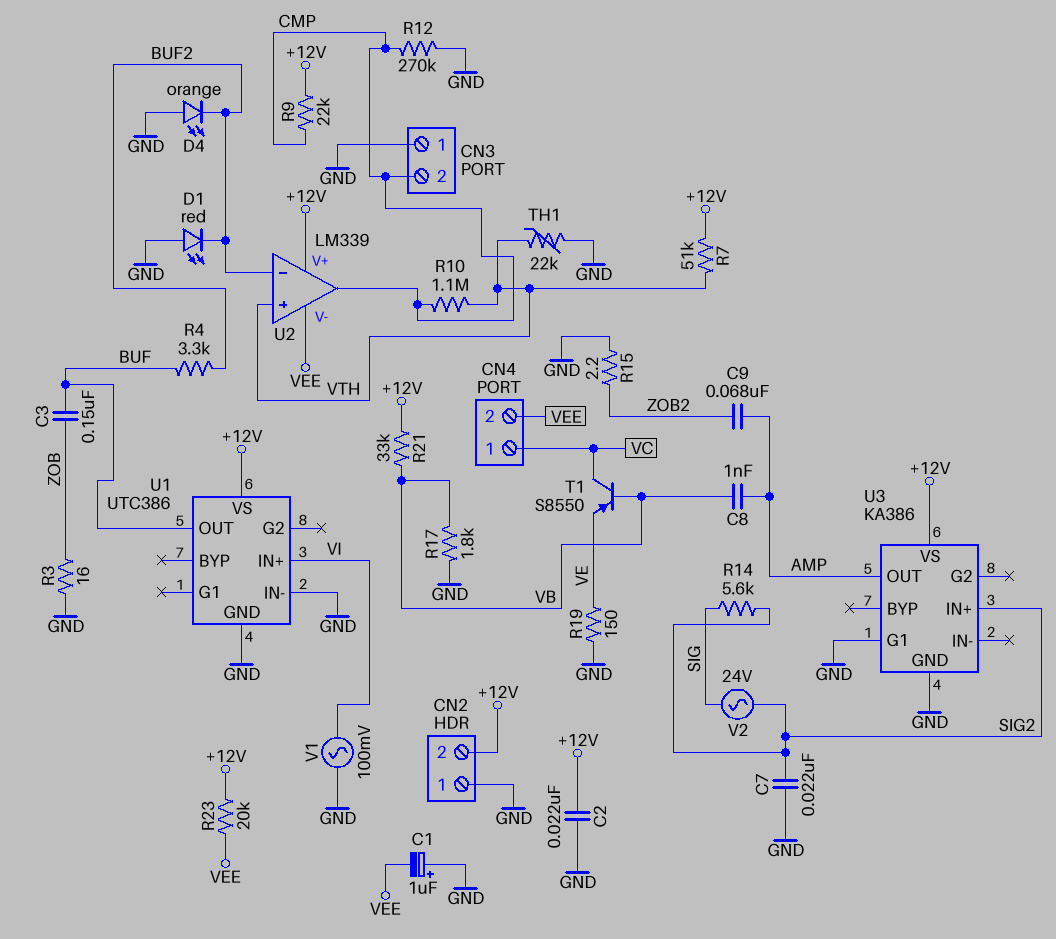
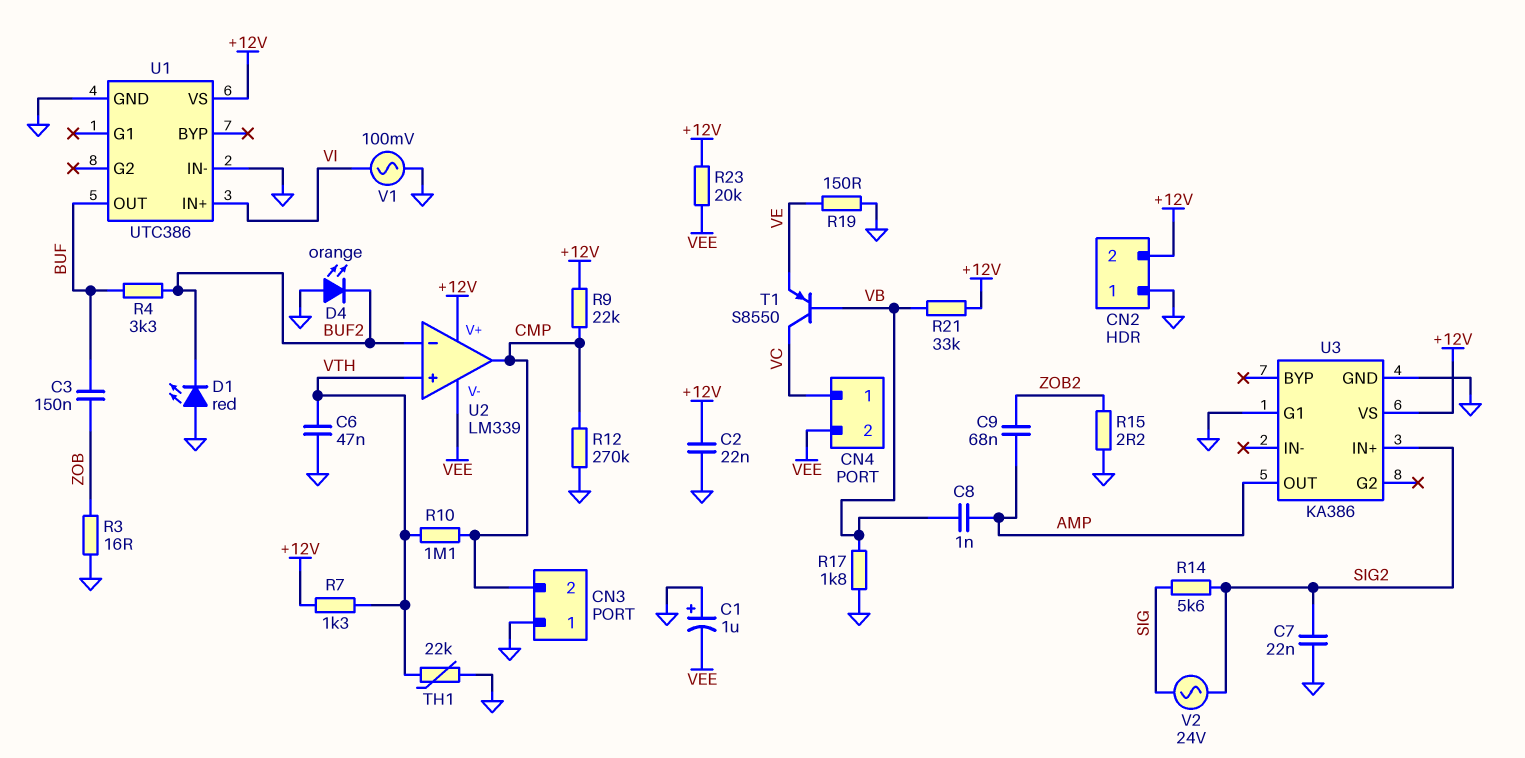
C6: none -> 47nF (GND, VTH)
R7: 51k (+12V, VTH) -> 1.3k (+12V, VTH)

